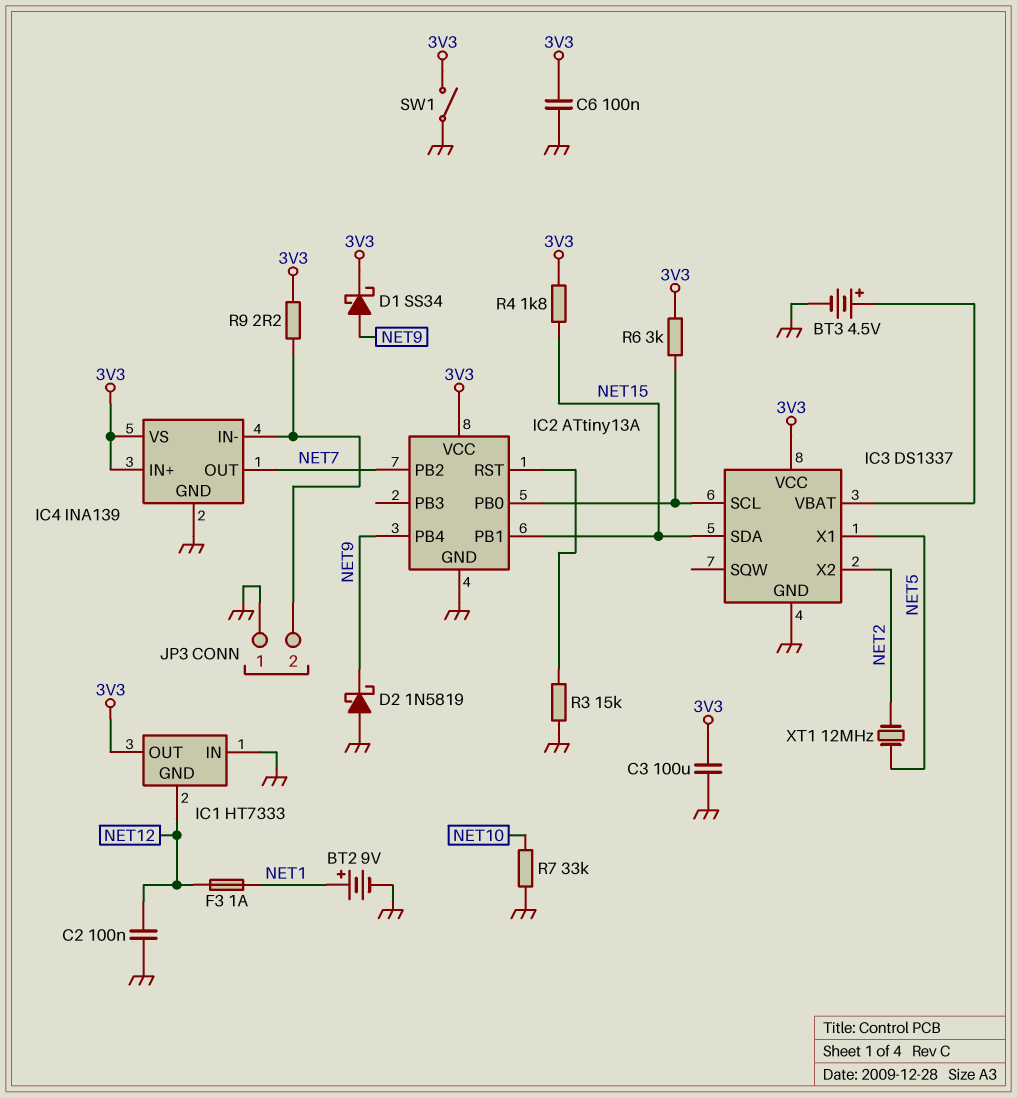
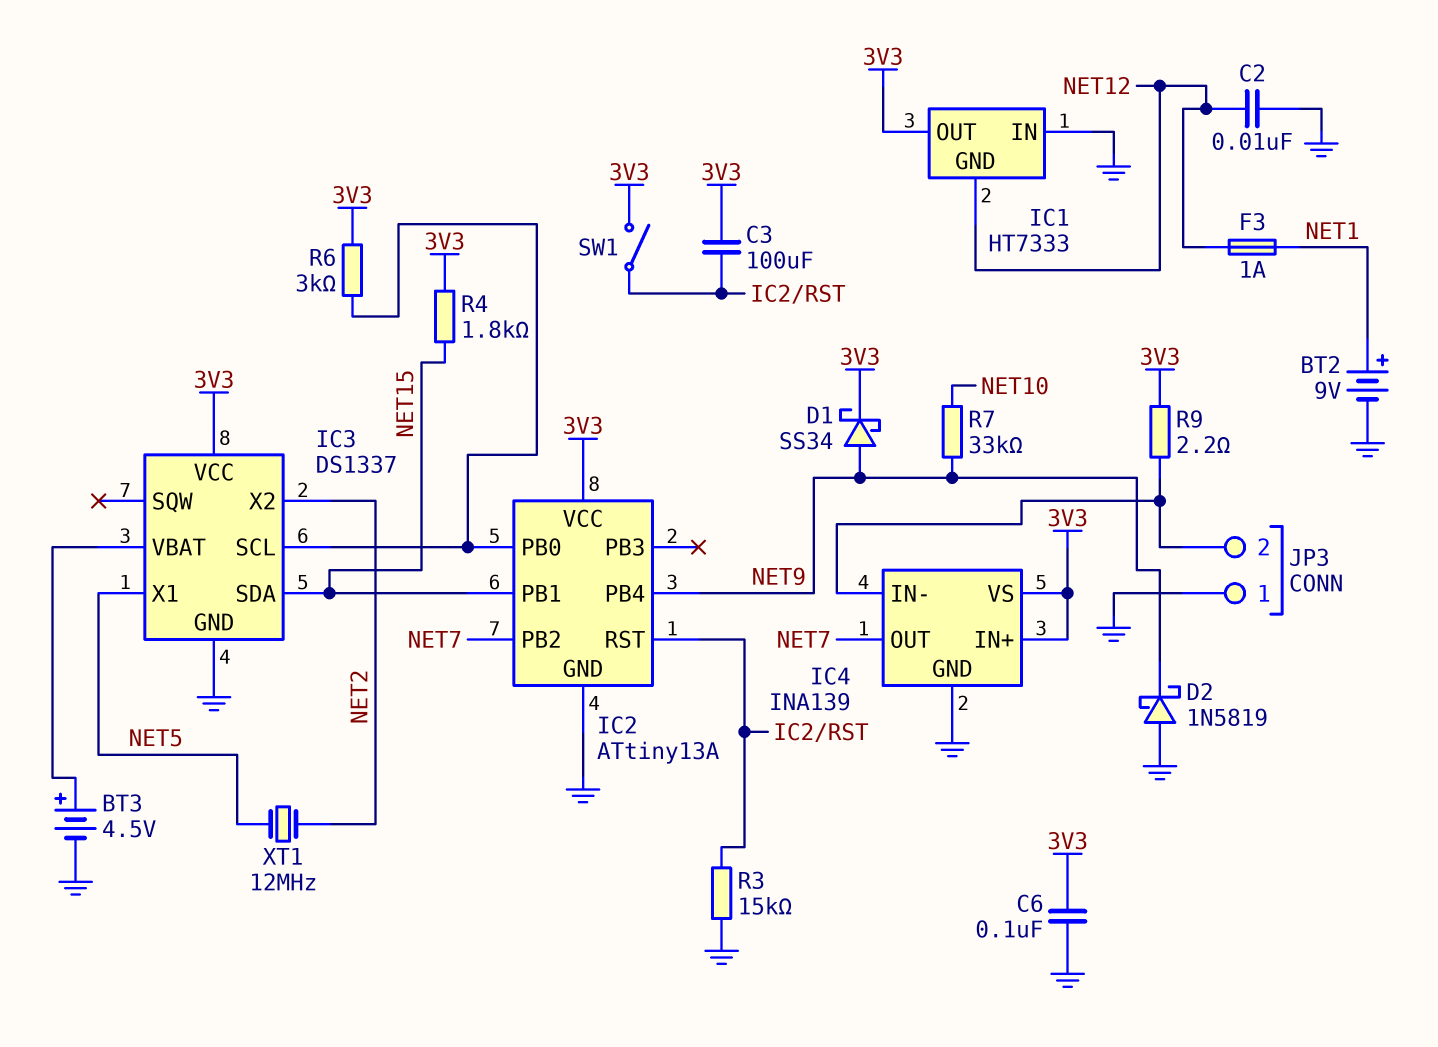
C2: 100nF (GND, NET12) -> 10nF (GND, NET12)
C3: 100uF (3V3, GND) -> 100uF (3V3, IC2/RST)
R7: 33k (GND, NET10) -> 33k (NET9, NET10)
SW1: switch (3V3, GND) -> switch (3V3, IC2/RST)

